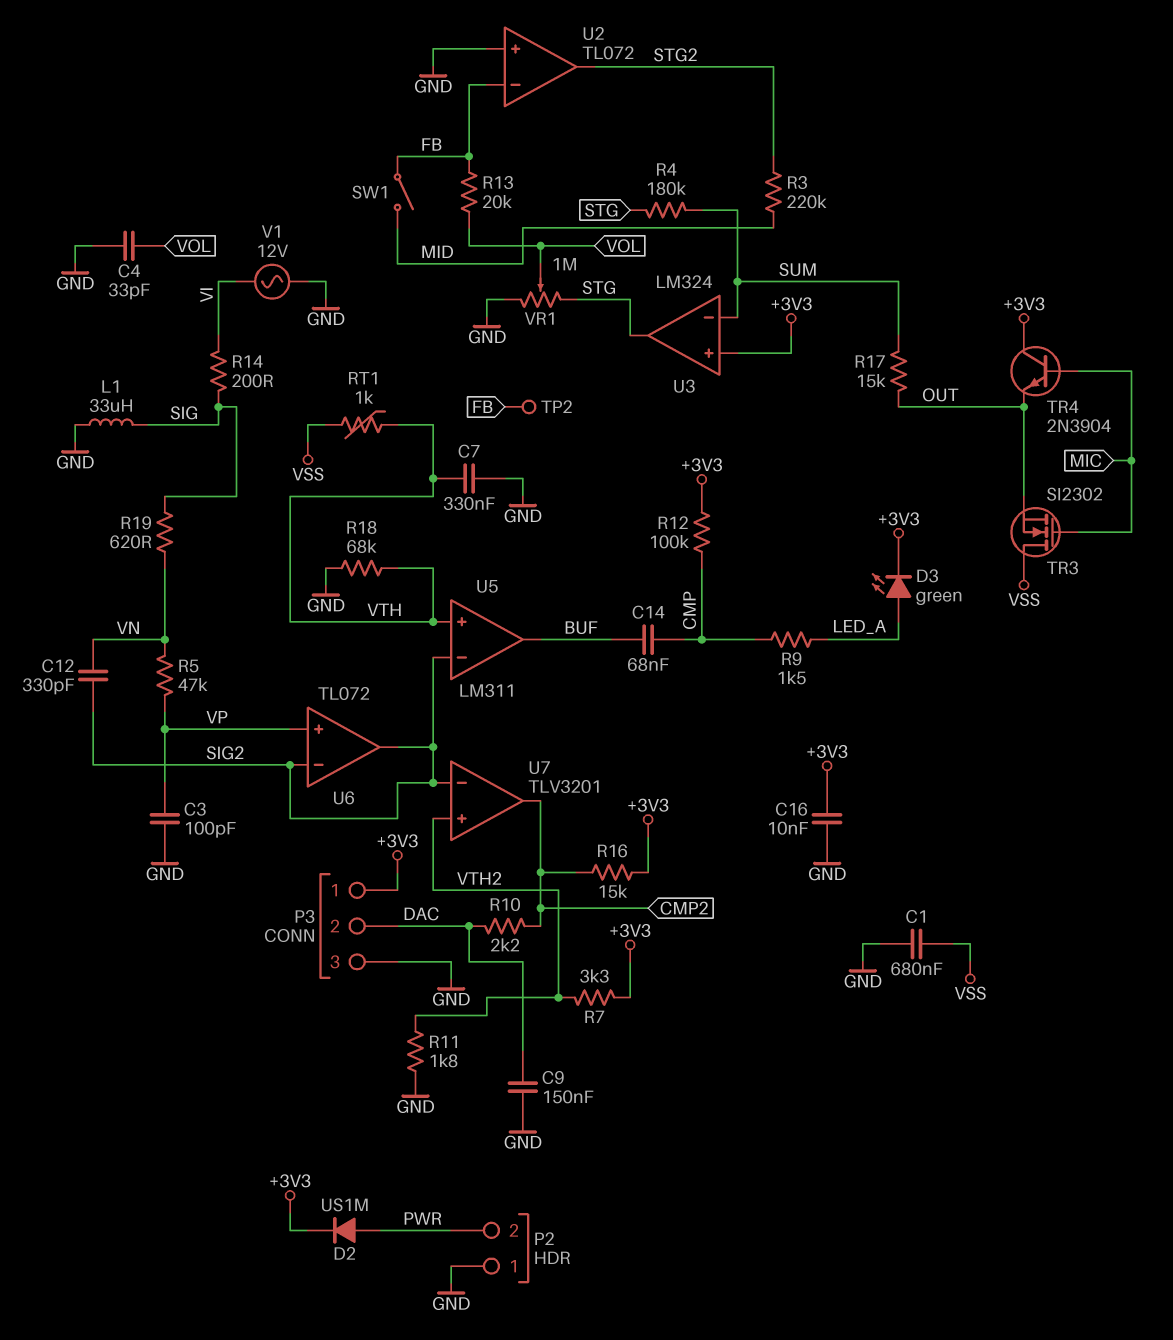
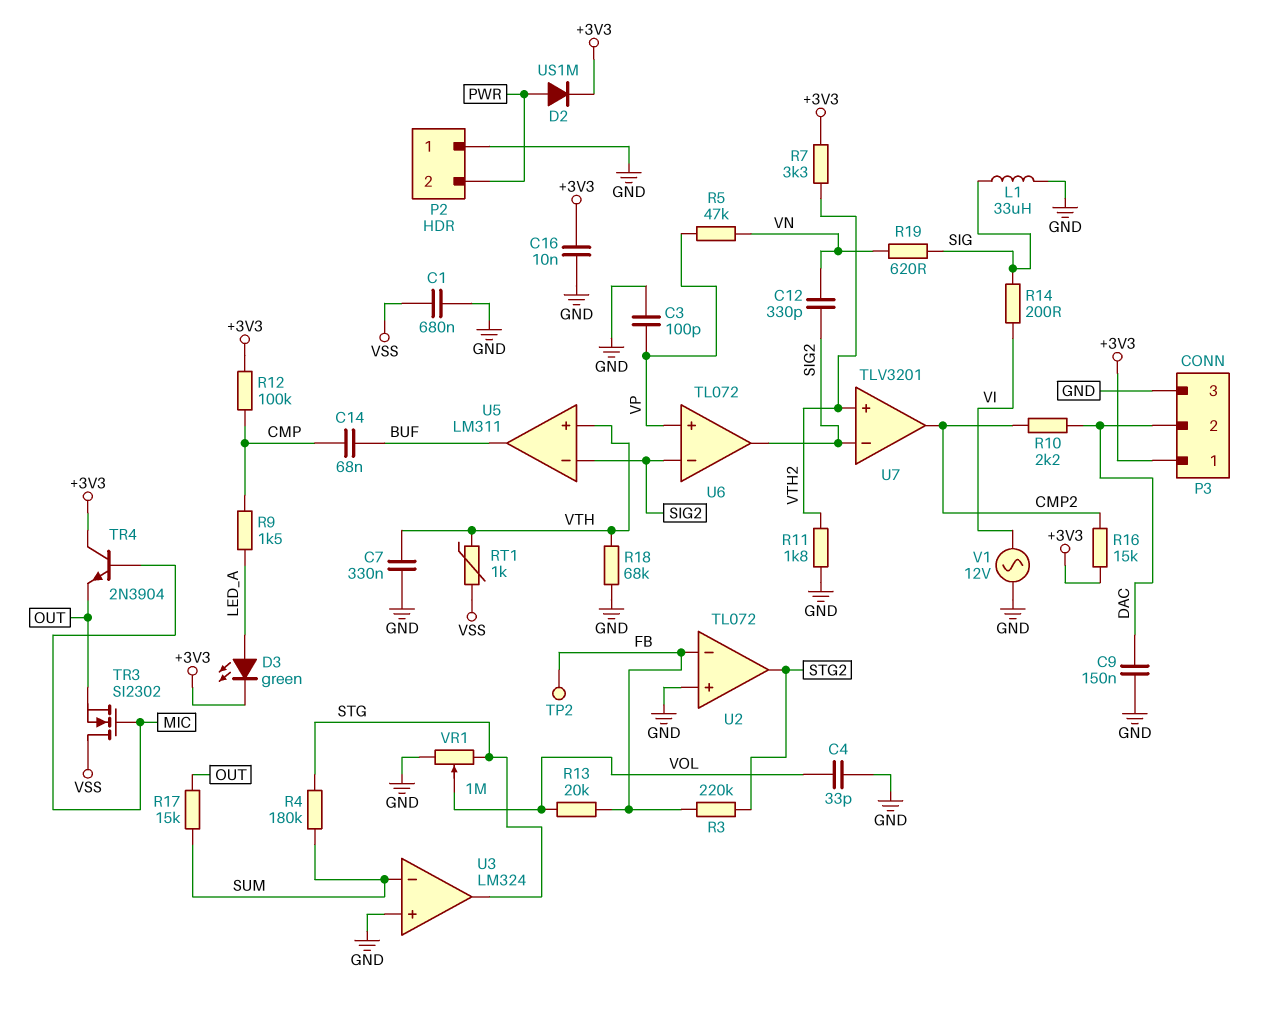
R3: 220k (MID, STG2) -> 220k (FB, STG2)
SW1: switch (FB, MID) -> none
U3 pin in+: +3V3 -> GND

